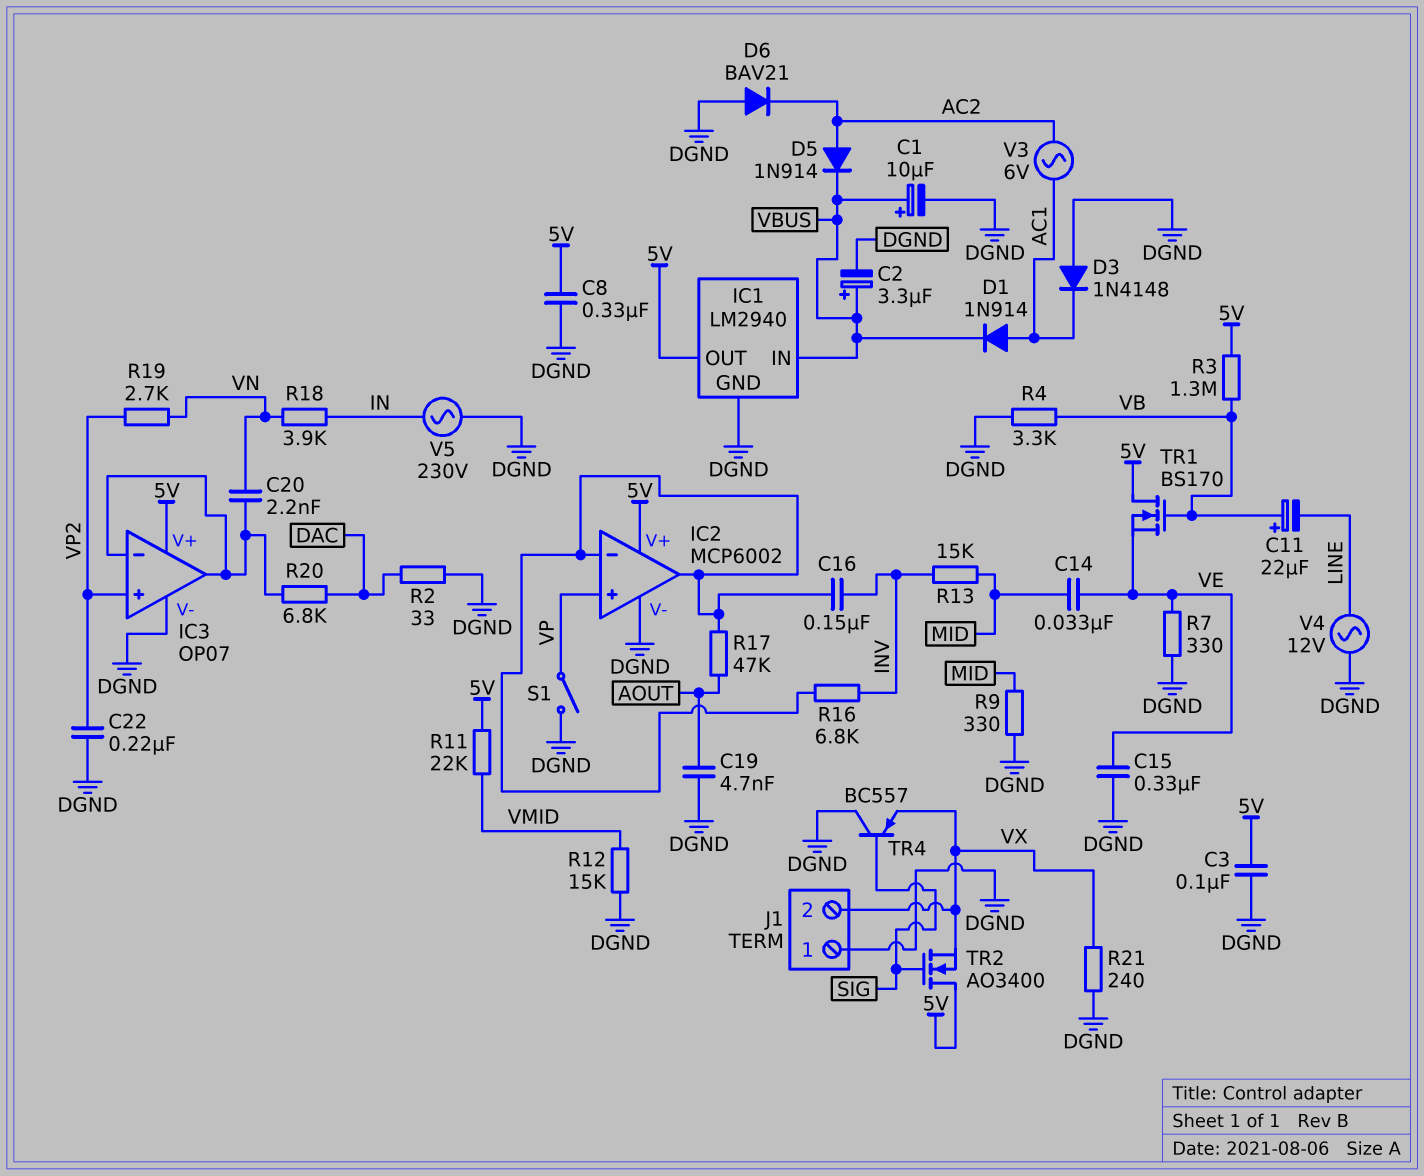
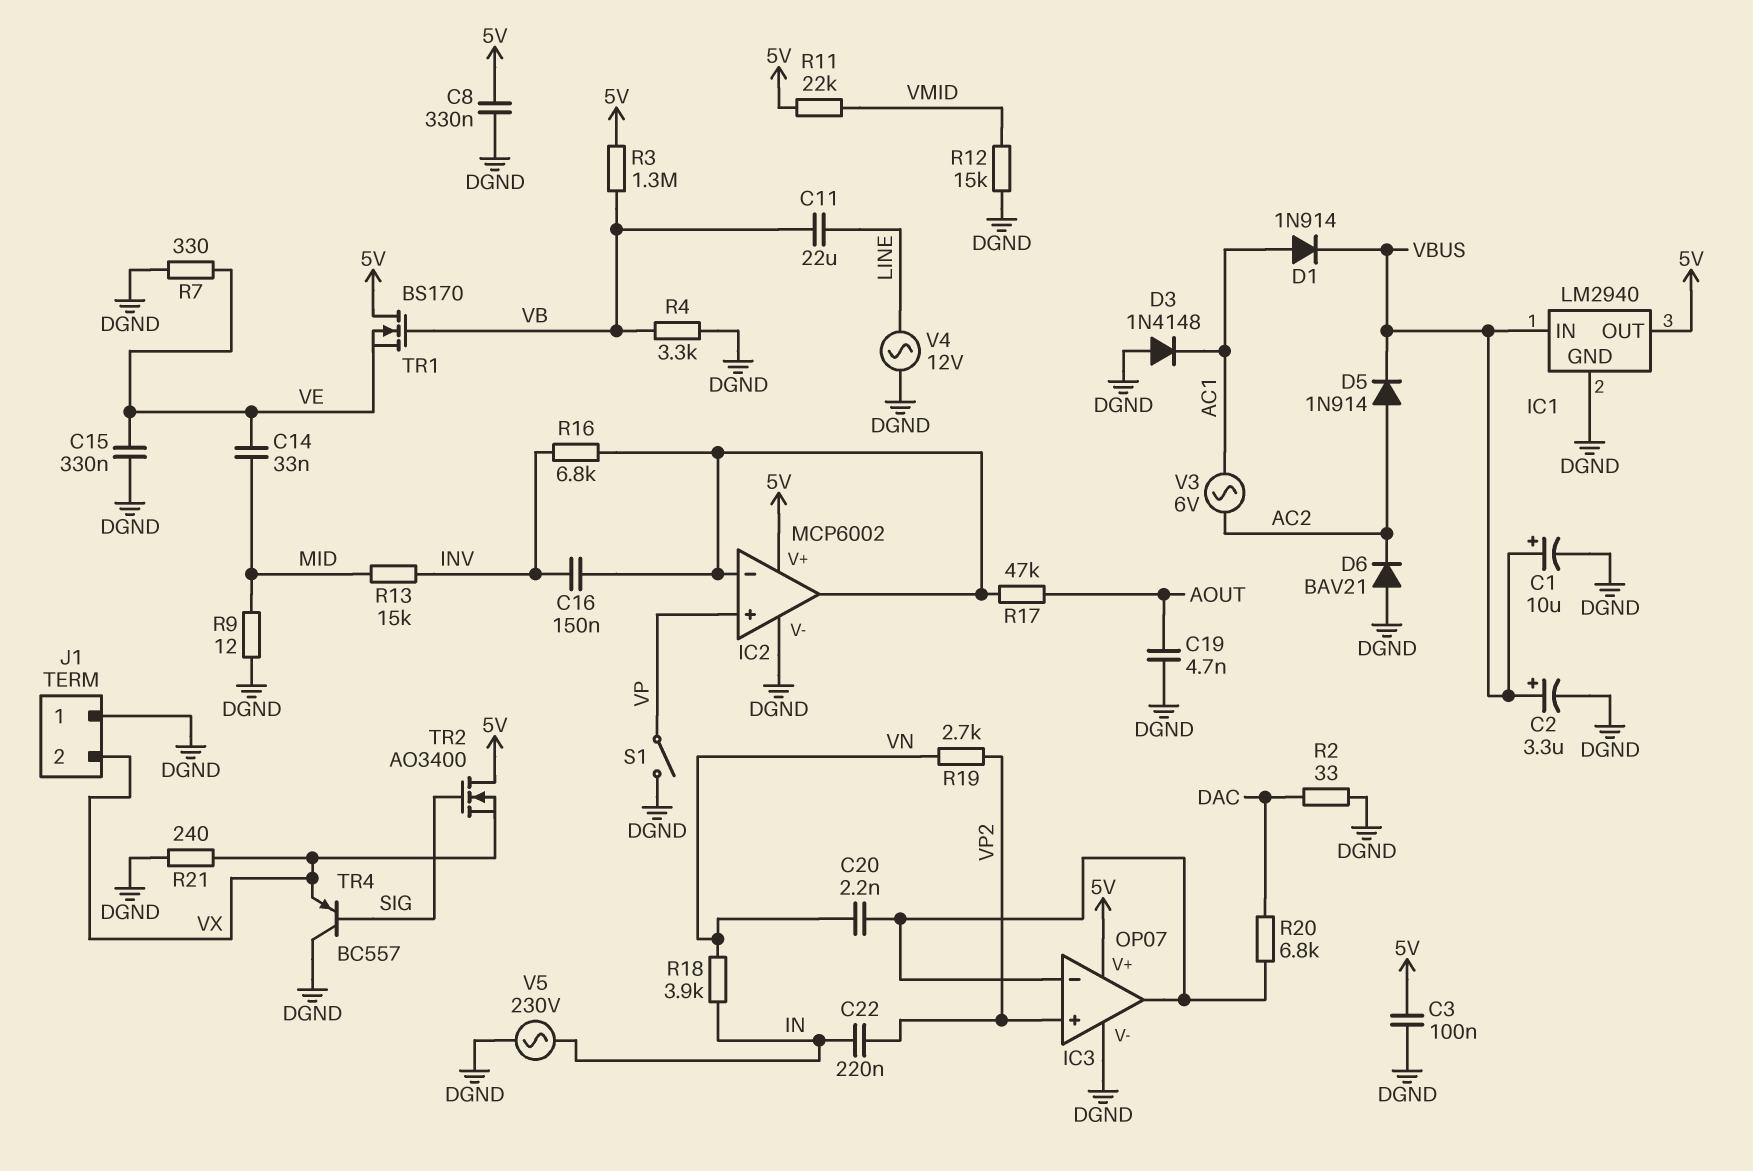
C11: 22uF (plus VB, minus LINE) -> 22uF (LINE, VB)
C22: 220nF (DGND, VP2) -> 220nF (IN, VP2)
R9: 330 (DGND, MID) -> 12 (DGND, MID)

